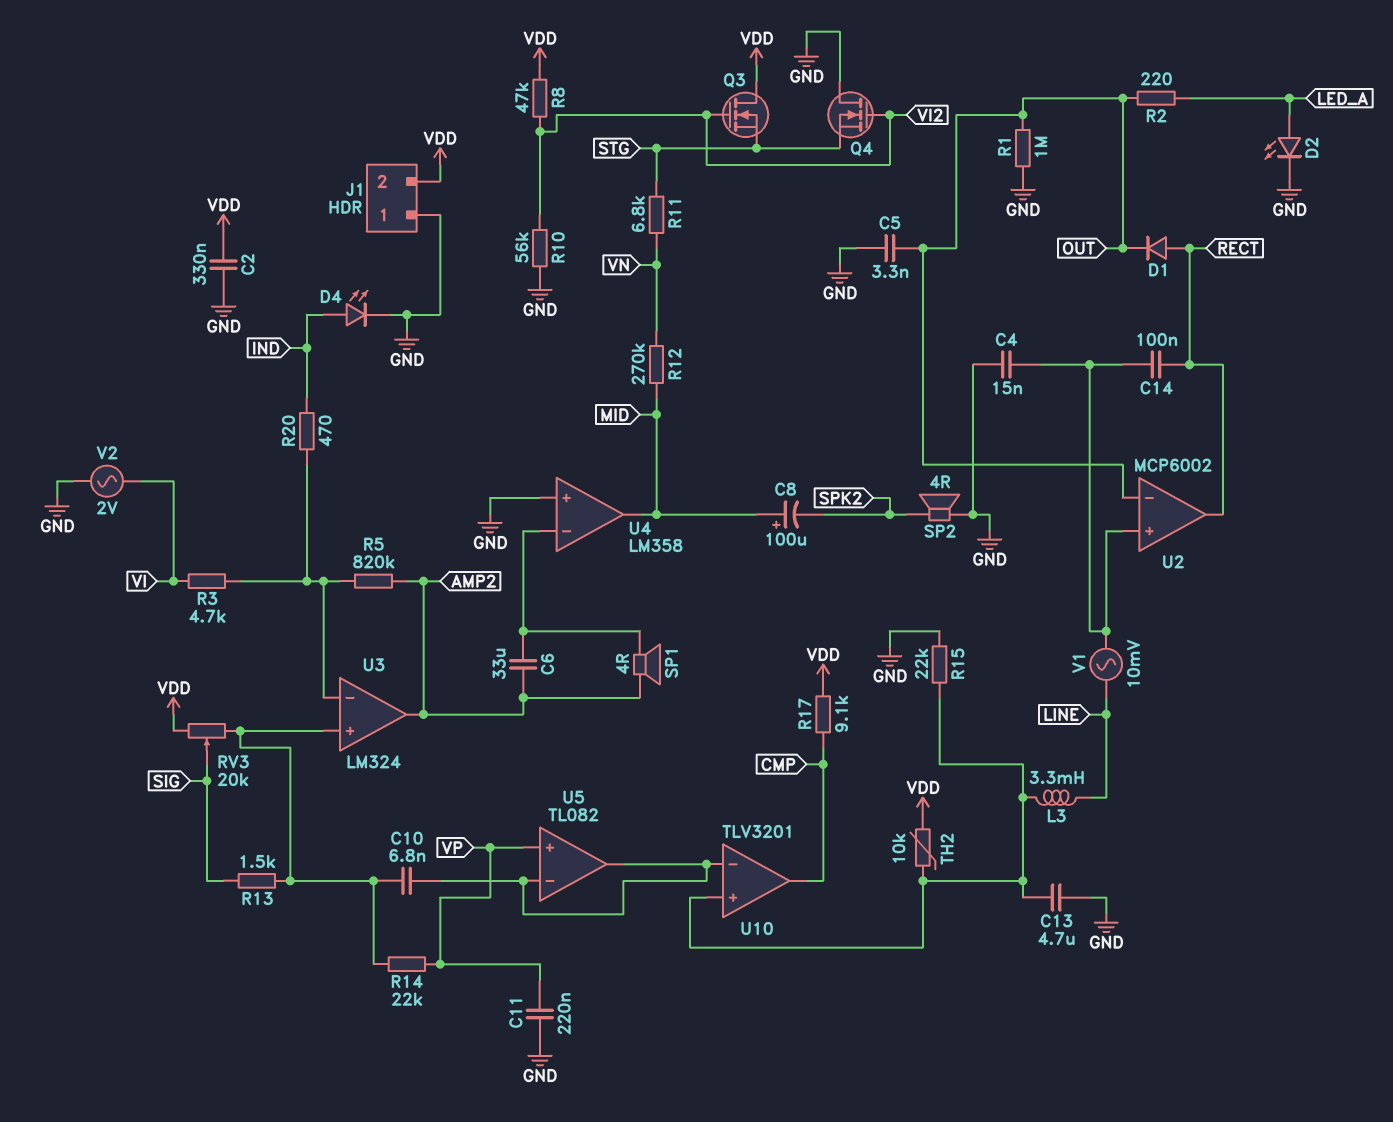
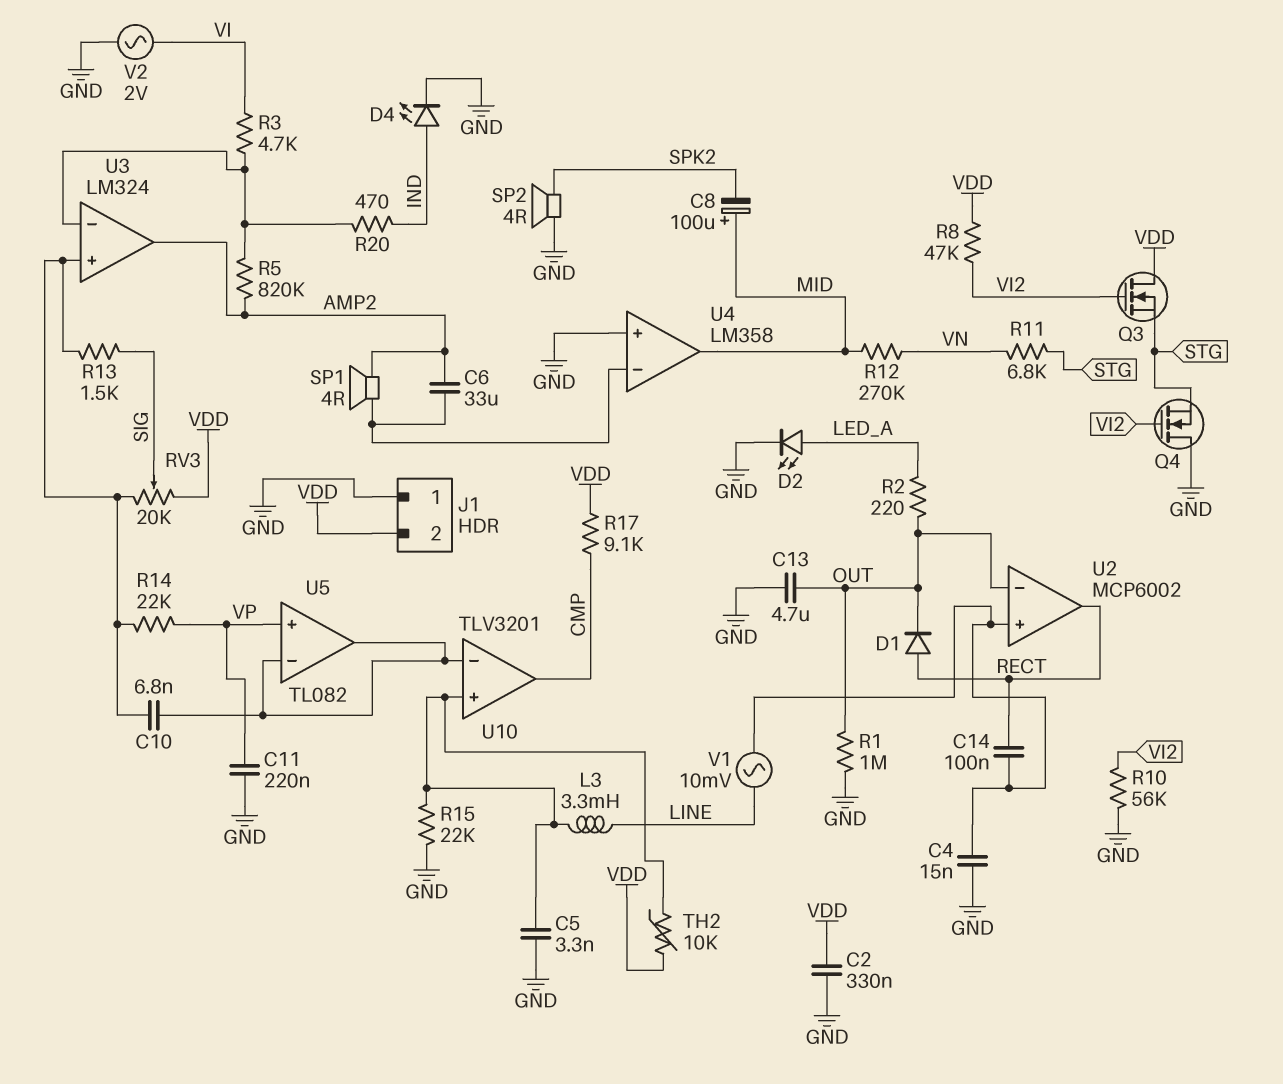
C5: 3.3nF (GND, OUT) -> 3.3nF (GND, U10/in+)
C13: 4.7uF (GND, U10/in+) -> 4.7uF (GND, OUT)

